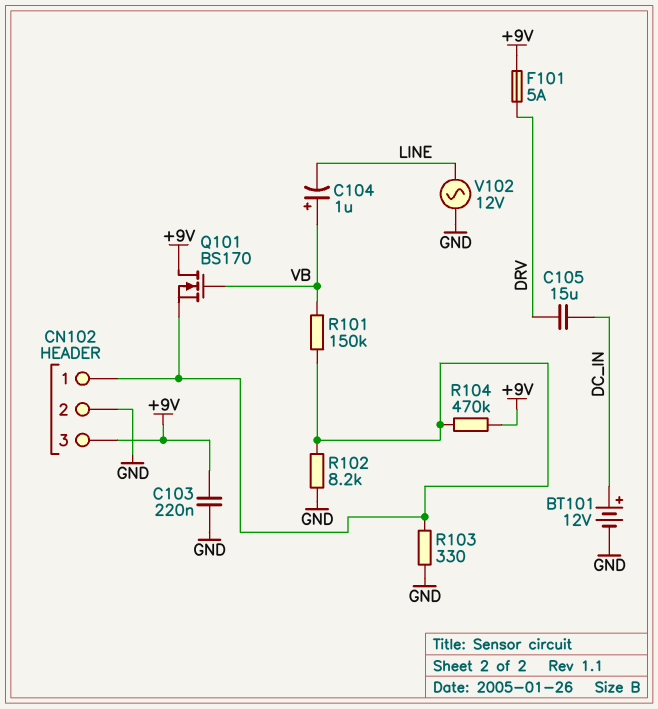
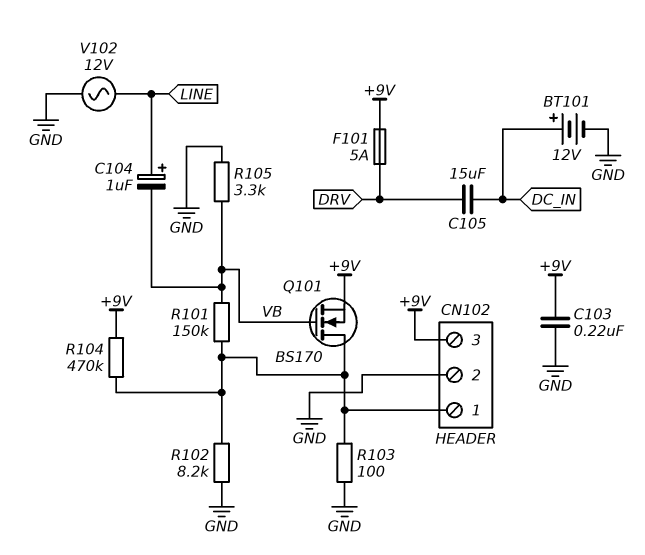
C104: 1uF (plus VB, minus LINE) -> 1uF (plus LINE, minus VB)
Q101: NMOS BS170 (G VB, D +9V, S CN102/1) -> NMOS BS170 (G VB, D CN102/1, S +9V)
R103: 330 (CN102/1, GND) -> 100 (CN102/1, GND)
R105: none -> 3.3k (GND, VB)

